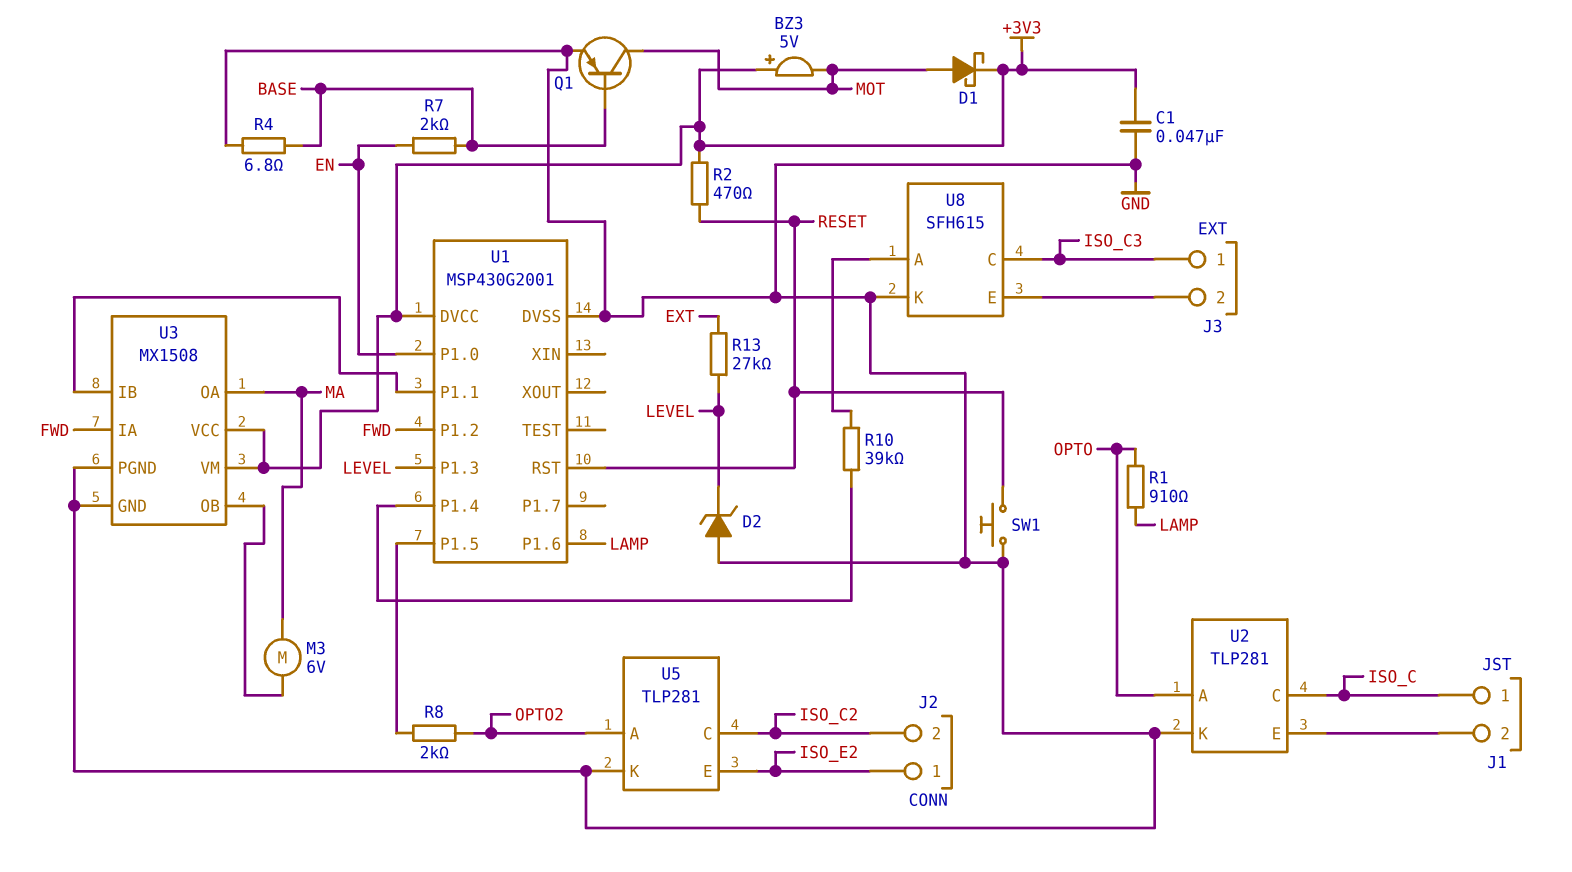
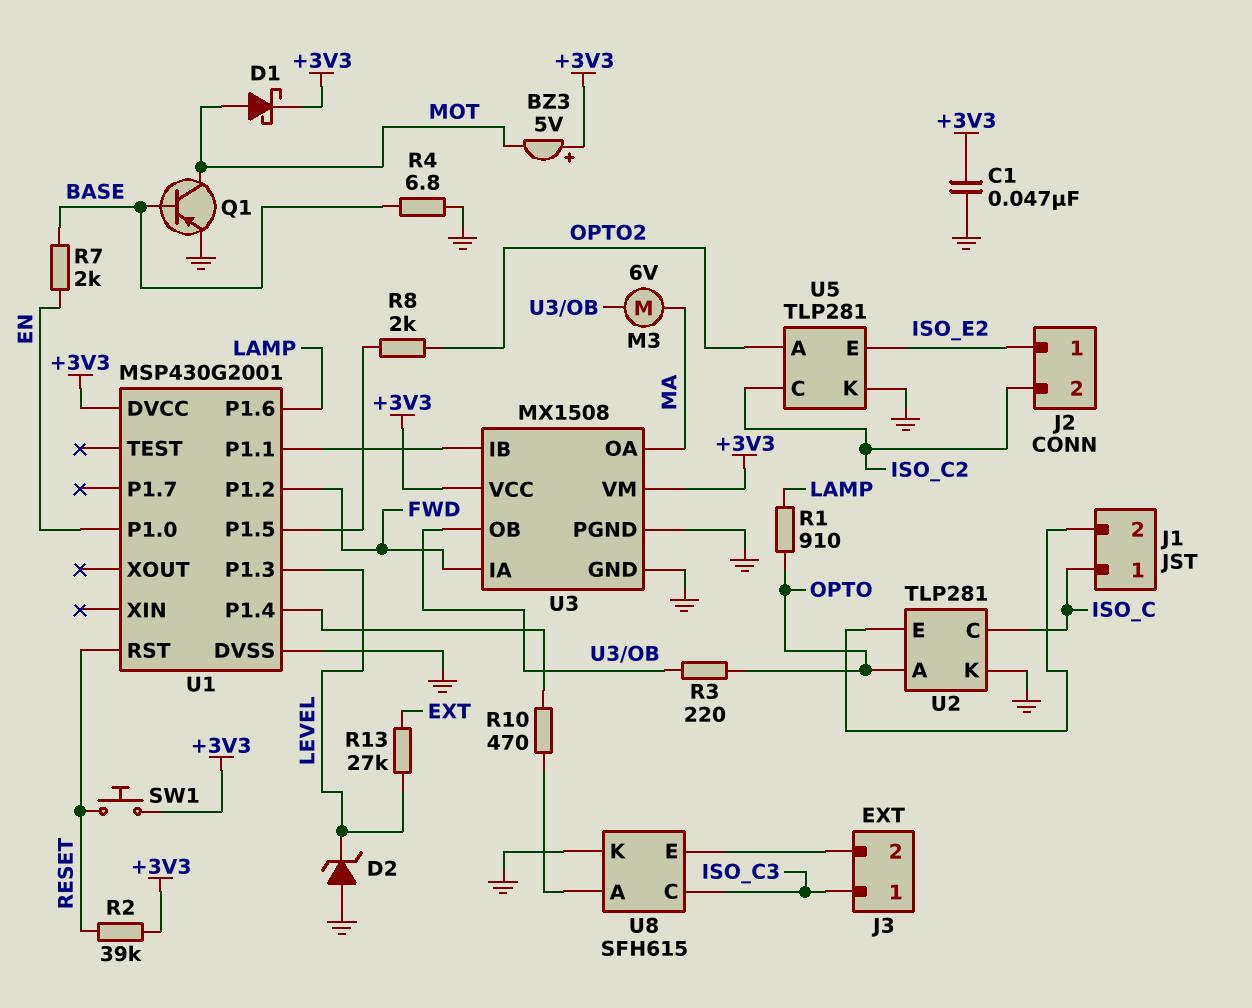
R2: 470 (+3V3, RESET) -> 39k (+3V3, RESET)
R3: none -> 220 (OPTO, U3/OB)
R10: 39k (U1/P1.4, U8/A) -> 470 (U1/P1.4, U8/A)
SW1: button (GND, RESET) -> button (+3V3, RESET)

